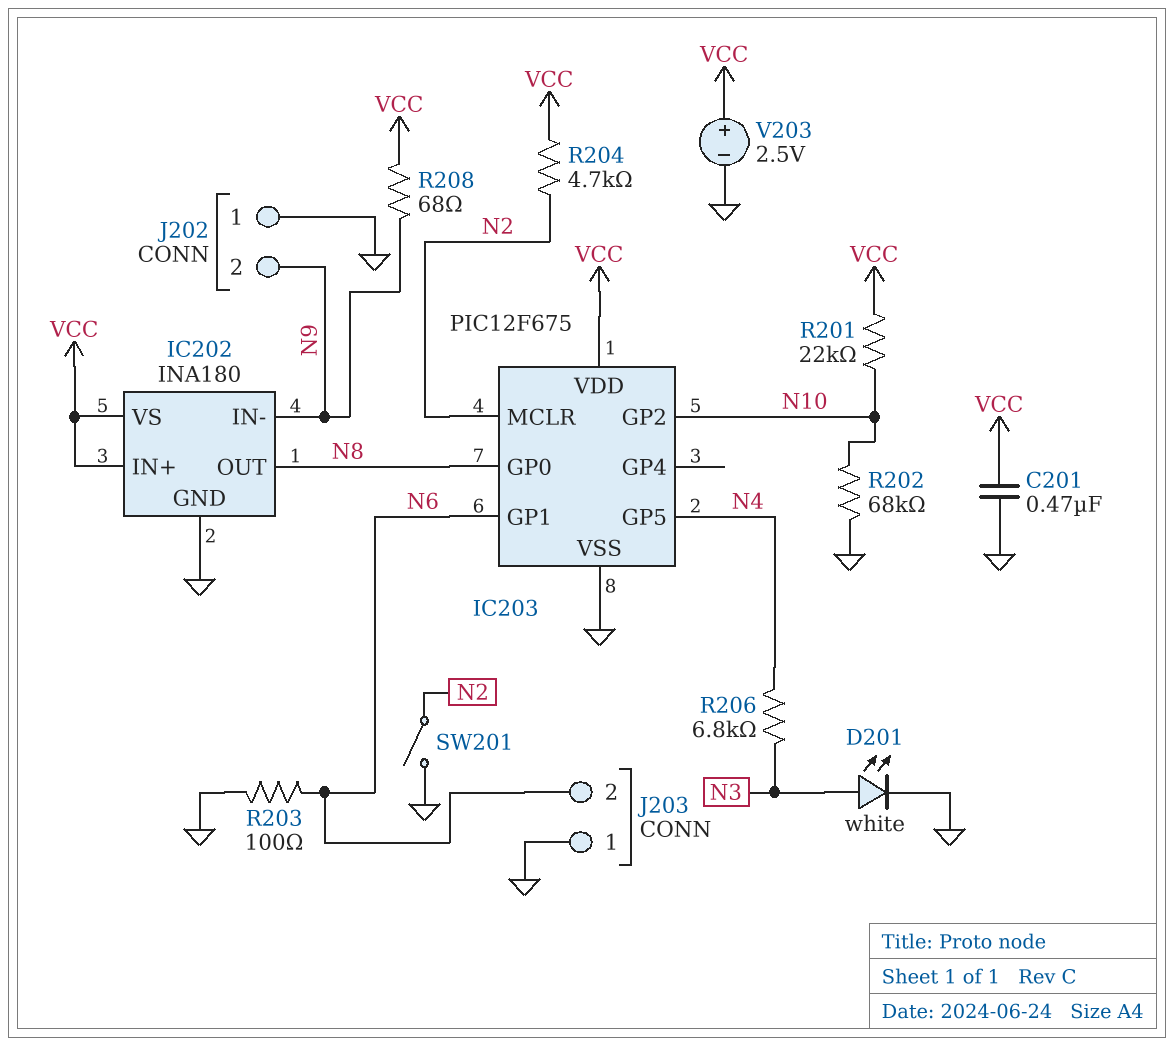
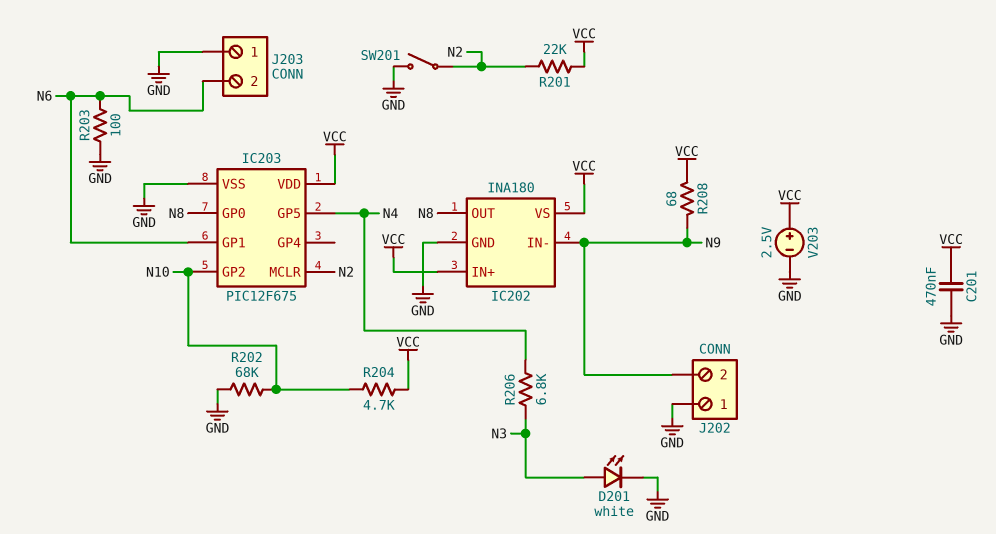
R201: 22k (N10, VCC) -> 22k (N2, VCC)
R204: 4.7k (N2, VCC) -> 4.7k (N10, VCC)

